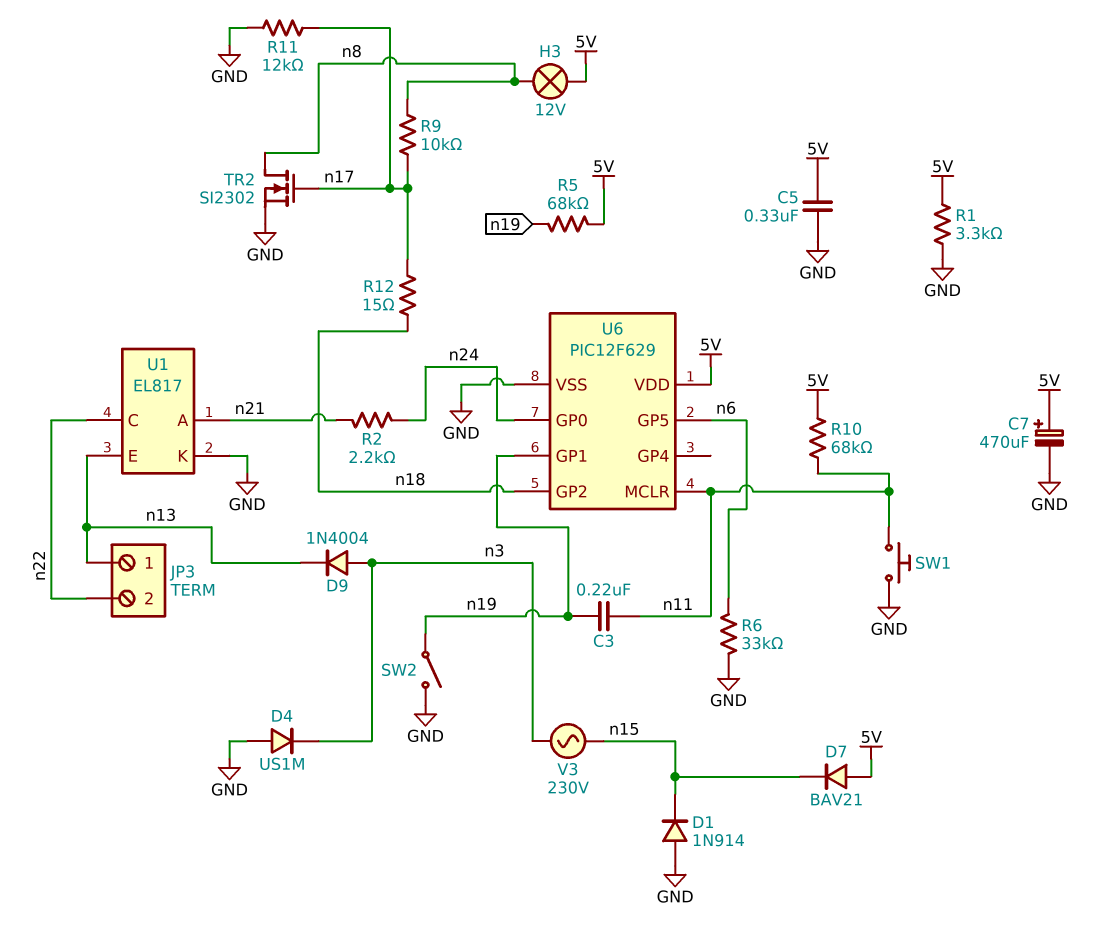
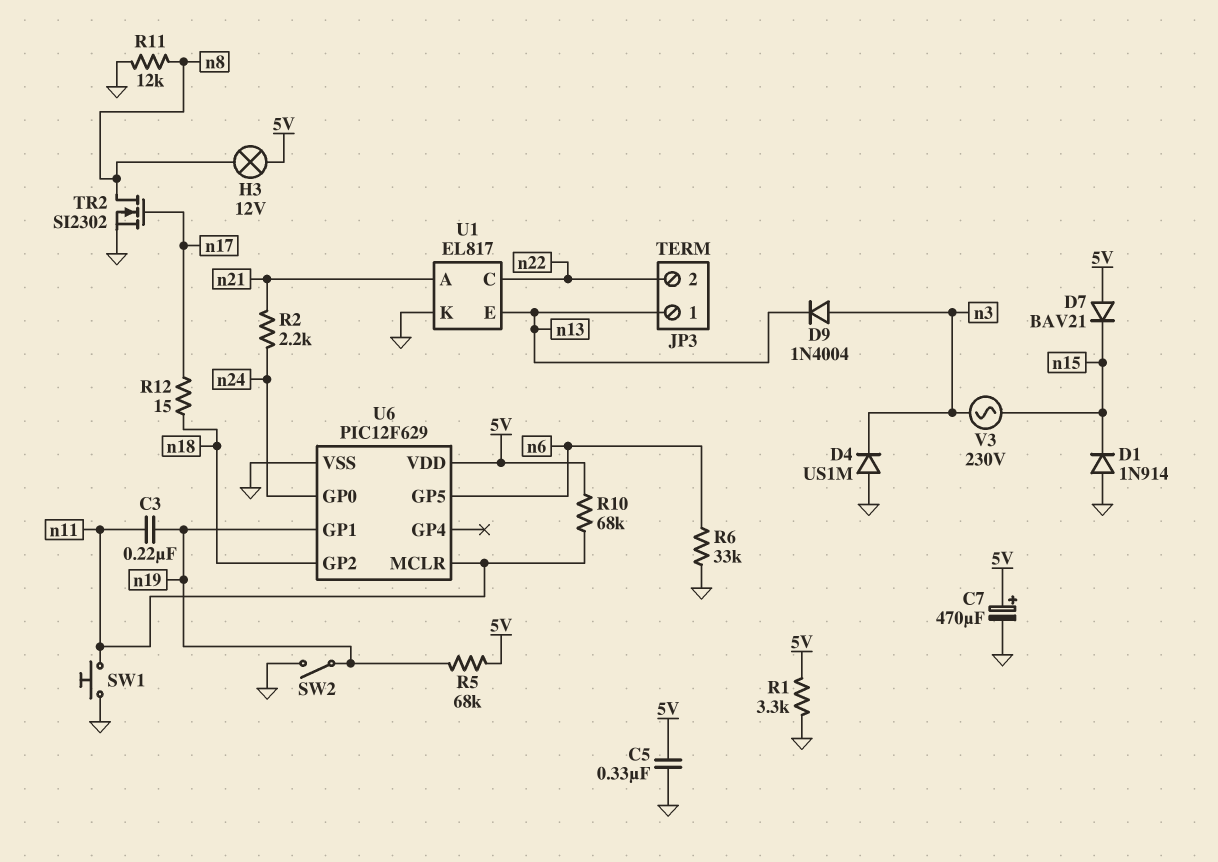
R9: 10k (n8, n17) -> none
R11: 12k (GND, n17) -> 12k (GND, n8)

